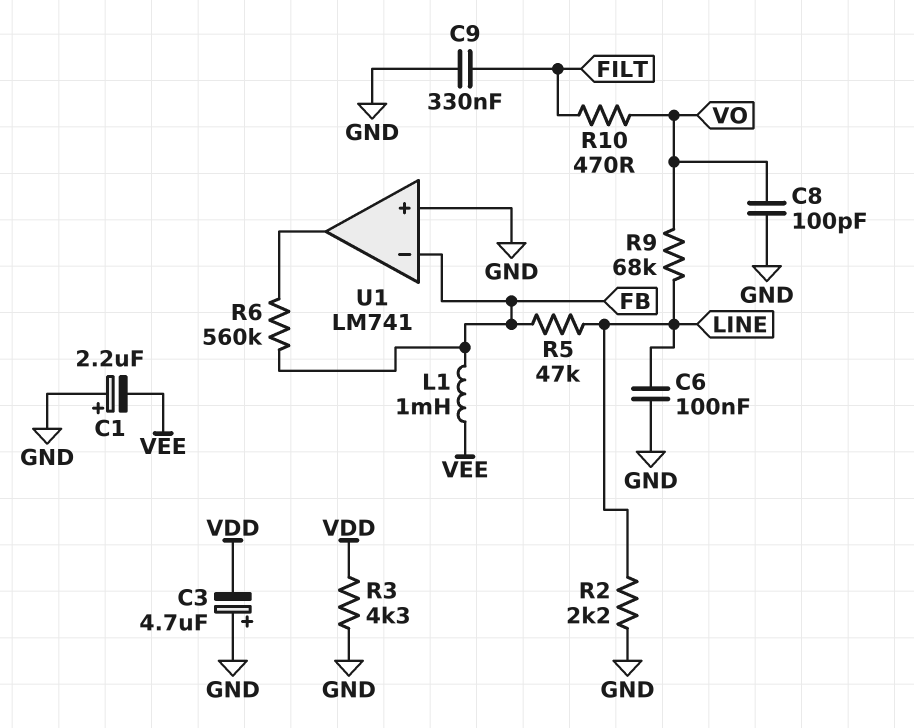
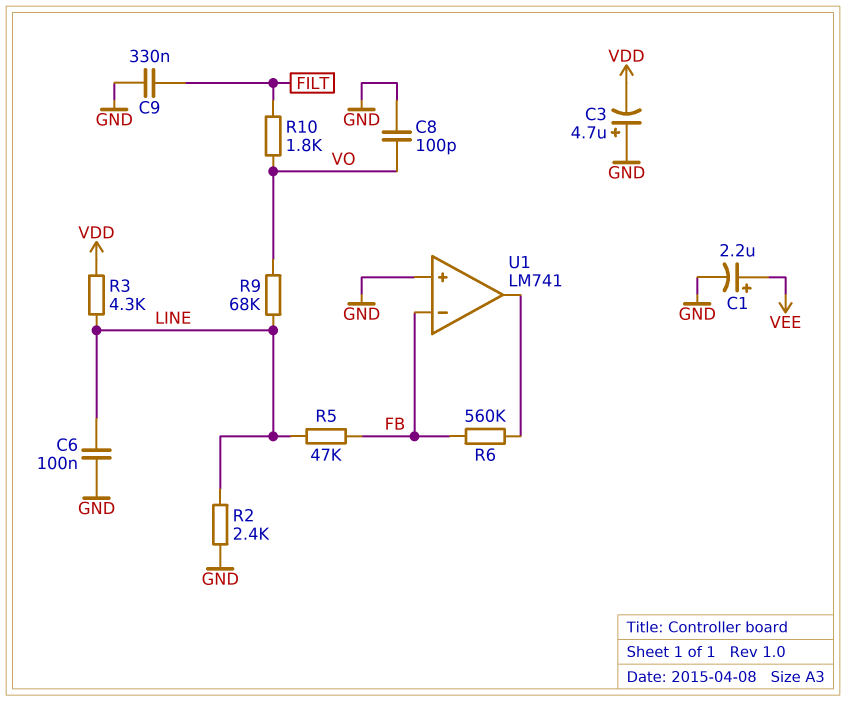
C1: 2.2uF (plus GND, minus VEE) -> 2.2uF (plus VEE, minus GND)
L1: 1mH (FB, VEE) -> none
R2: 2.2k (GND, LINE) -> 2.4k (GND, LINE)
R3: 4.3k (GND, VDD) -> 4.3k (LINE, VDD)
R10: 470 (FILT, VO) -> 1.8k (FILT, VO)

